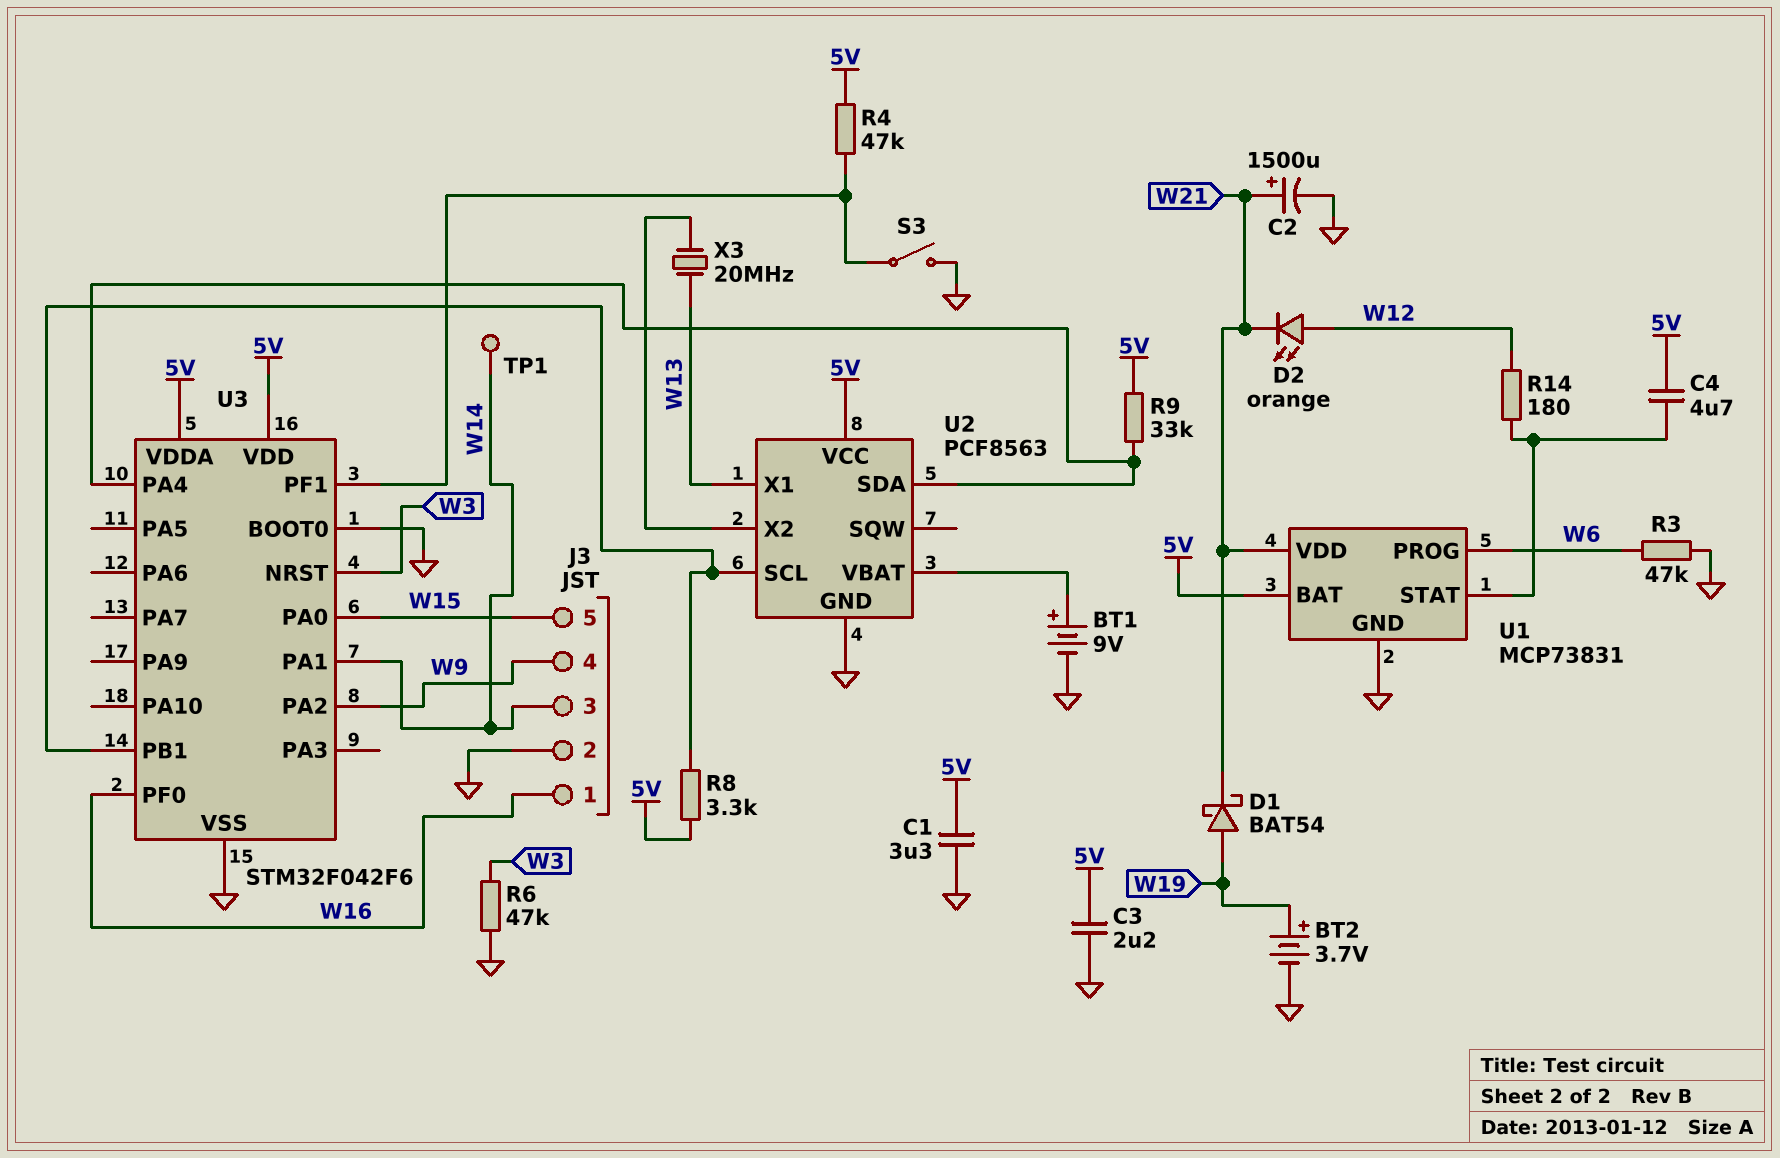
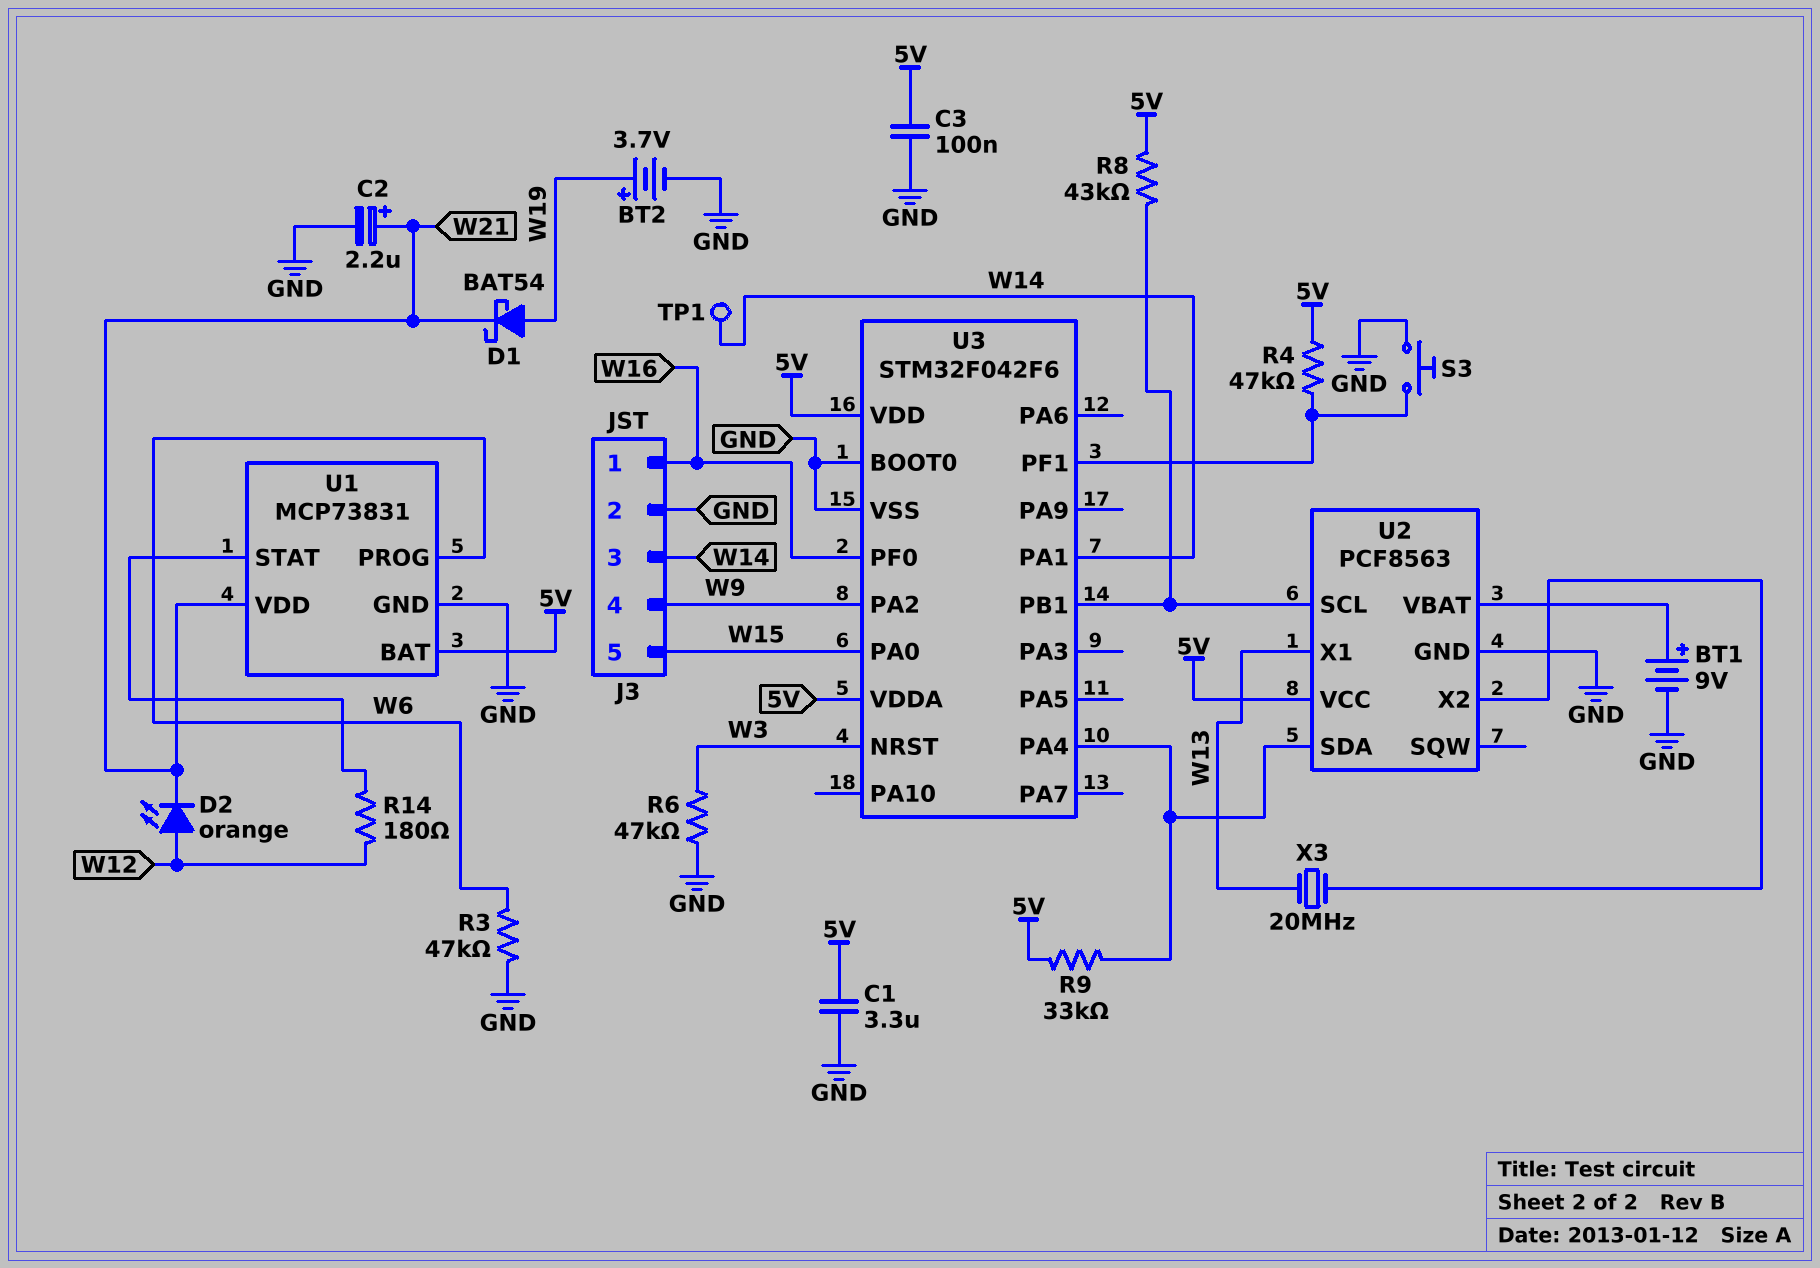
C2: 1500uF (plus W21, minus GND) -> 2.2uF (plus W21, minus GND)
C3: 2.2uF (5V, GND) -> 100nF (5V, GND)
C4: 4.7uF (5V, U1/STAT) -> none
R8: 3.3k (5V, U2/SCL) -> 43k (5V, U2/SCL)
S3: switch (GND, U3/PF1) -> button (GND, U3/PF1)

